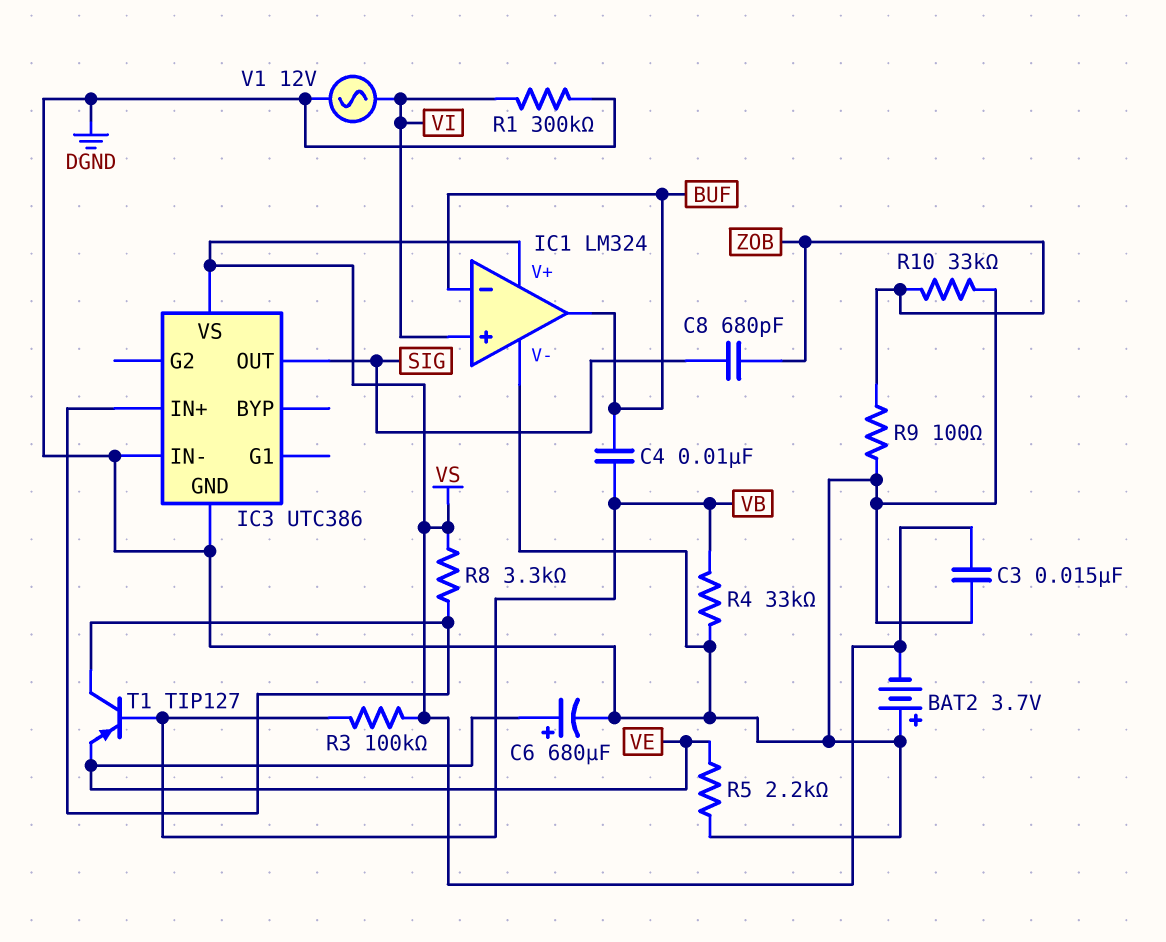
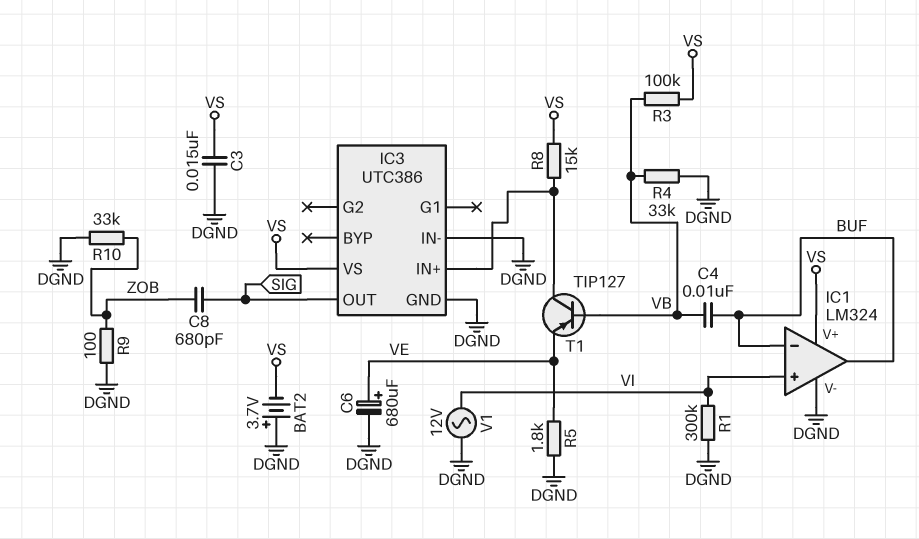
R5: 2.2k (DGND, VE) -> 1.8k (DGND, VE)
R8: 3.3k (IC3/IN+, VS) -> 15k (IC3/IN+, VS)

